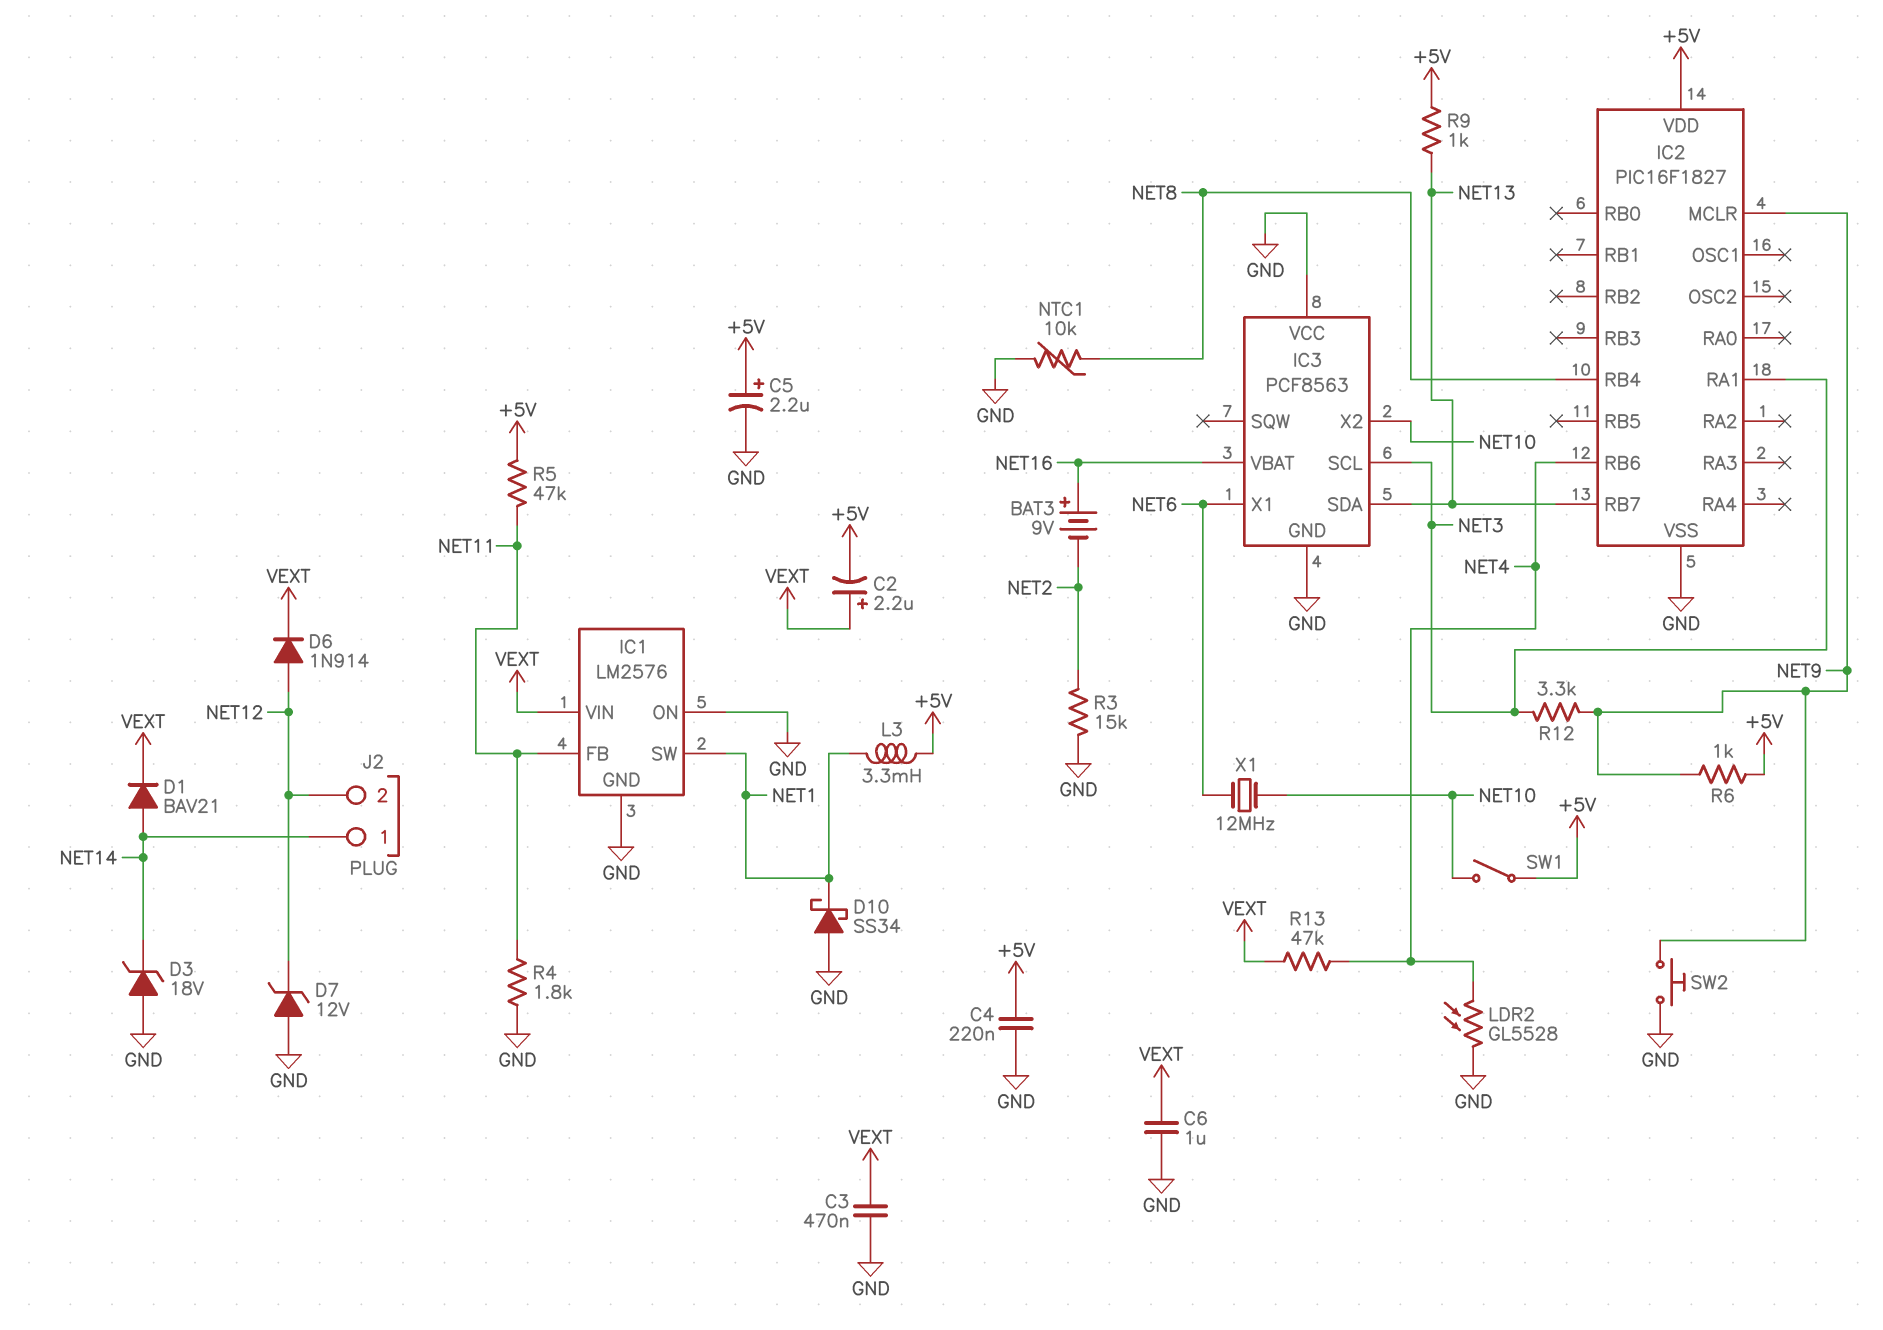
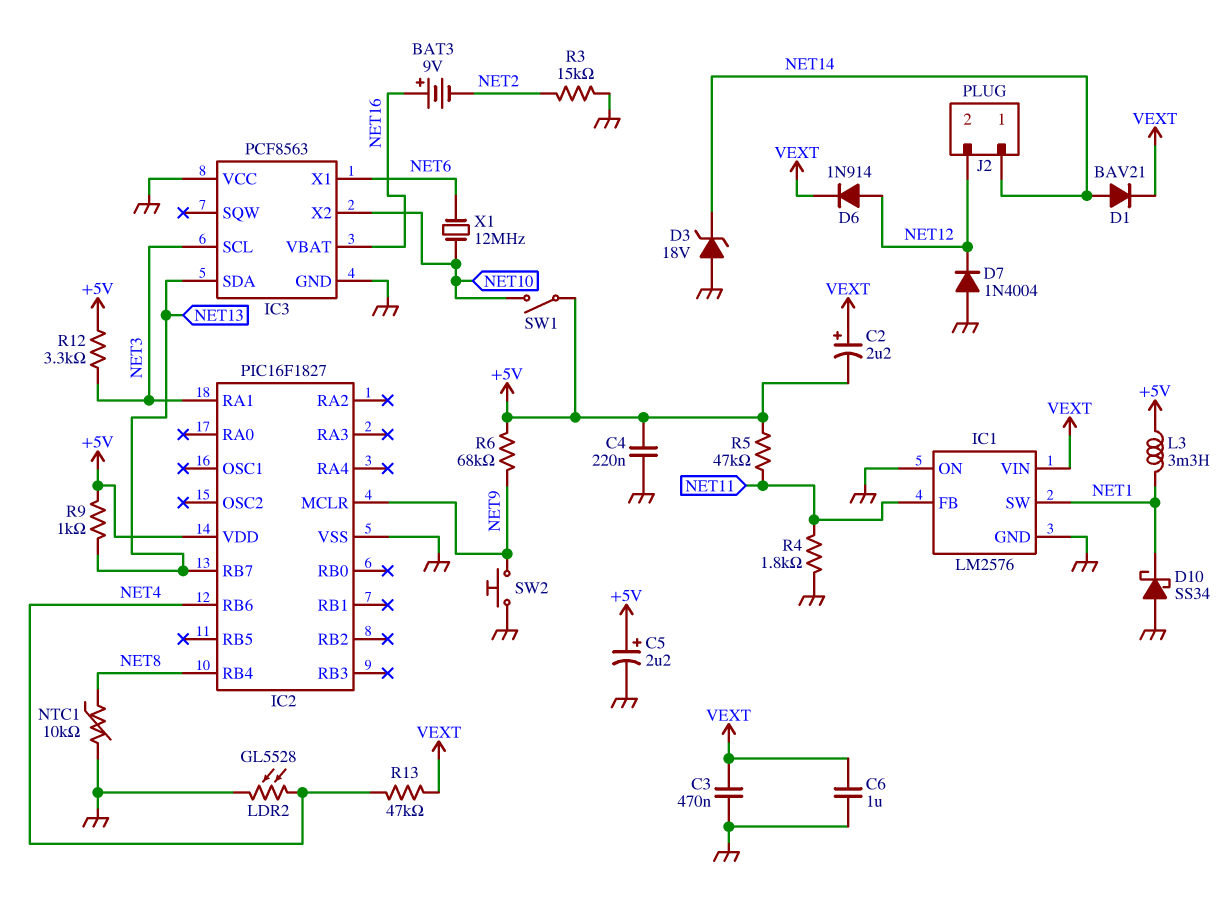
D7: zener 12V (A GND, K NET12) -> diode 1N4004 (A GND, K NET12)
R6: 1k (+5V, NET9) -> 68k (+5V, NET9)
R12: 3.3k (NET3, NET9) -> 3.3k (+5V, NET3)

